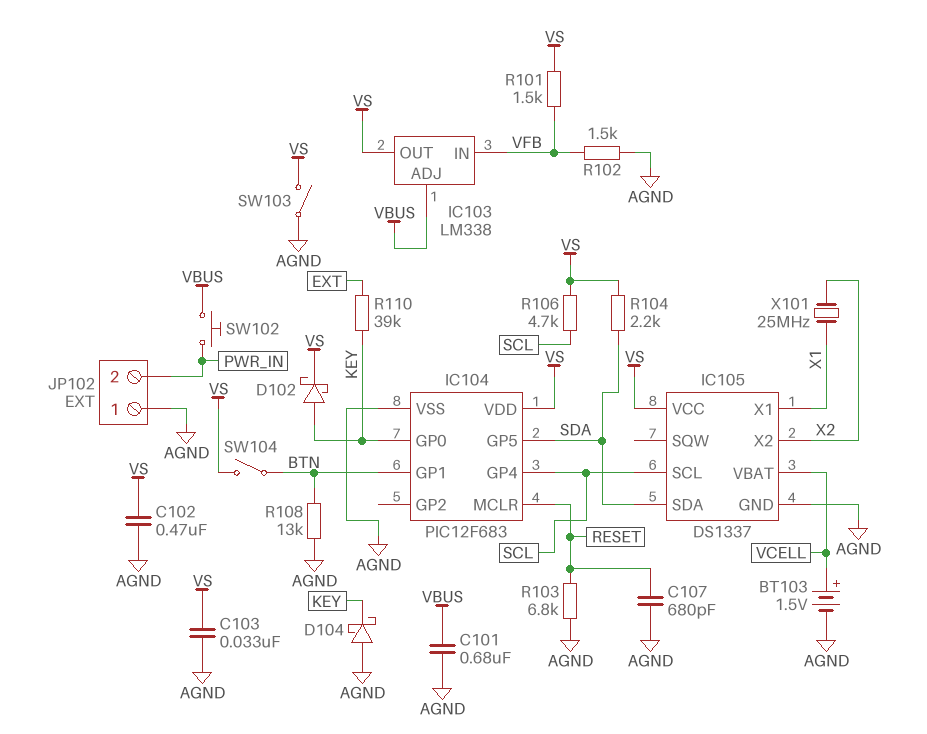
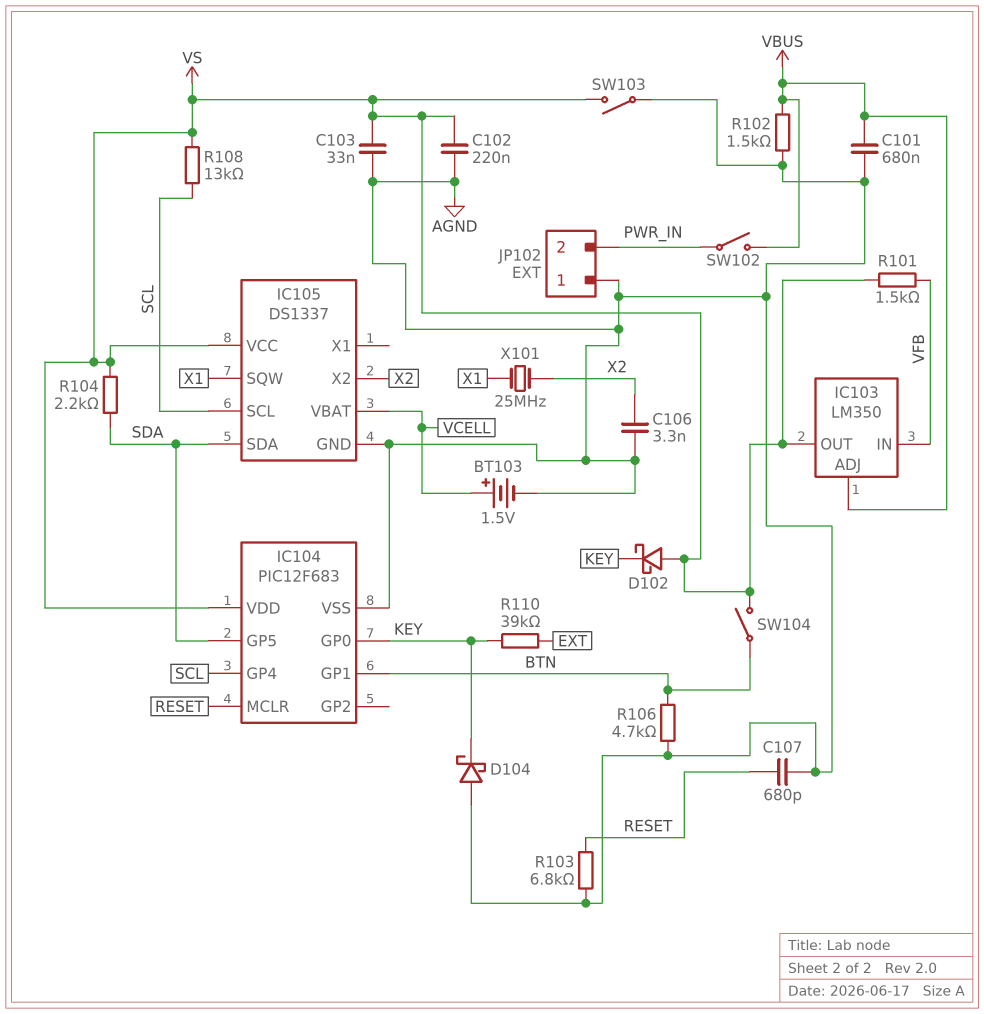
C102: 470nF (AGND, VS) -> 220nF (AGND, VS)
C106: none -> 3.3nF (AGND, X2)
D102: schottky (A KEY, K VS) -> schottky (A VS, K KEY)
IC103: LM338 -> LM350
IC105 pin SQW: none -> X1
IC105 pin X1: X1 -> none
R102: 1.5k (AGND, VFB) -> 1.5k (AGND, VBUS)
R106: 4.7k (SCL, VS) -> 4.7k (AGND, BTN)
R108: 13k (AGND, BTN) -> 13k (SCL, VS)
SW102: button (PWR_IN, VBUS) -> switch (PWR_IN, VBUS)

